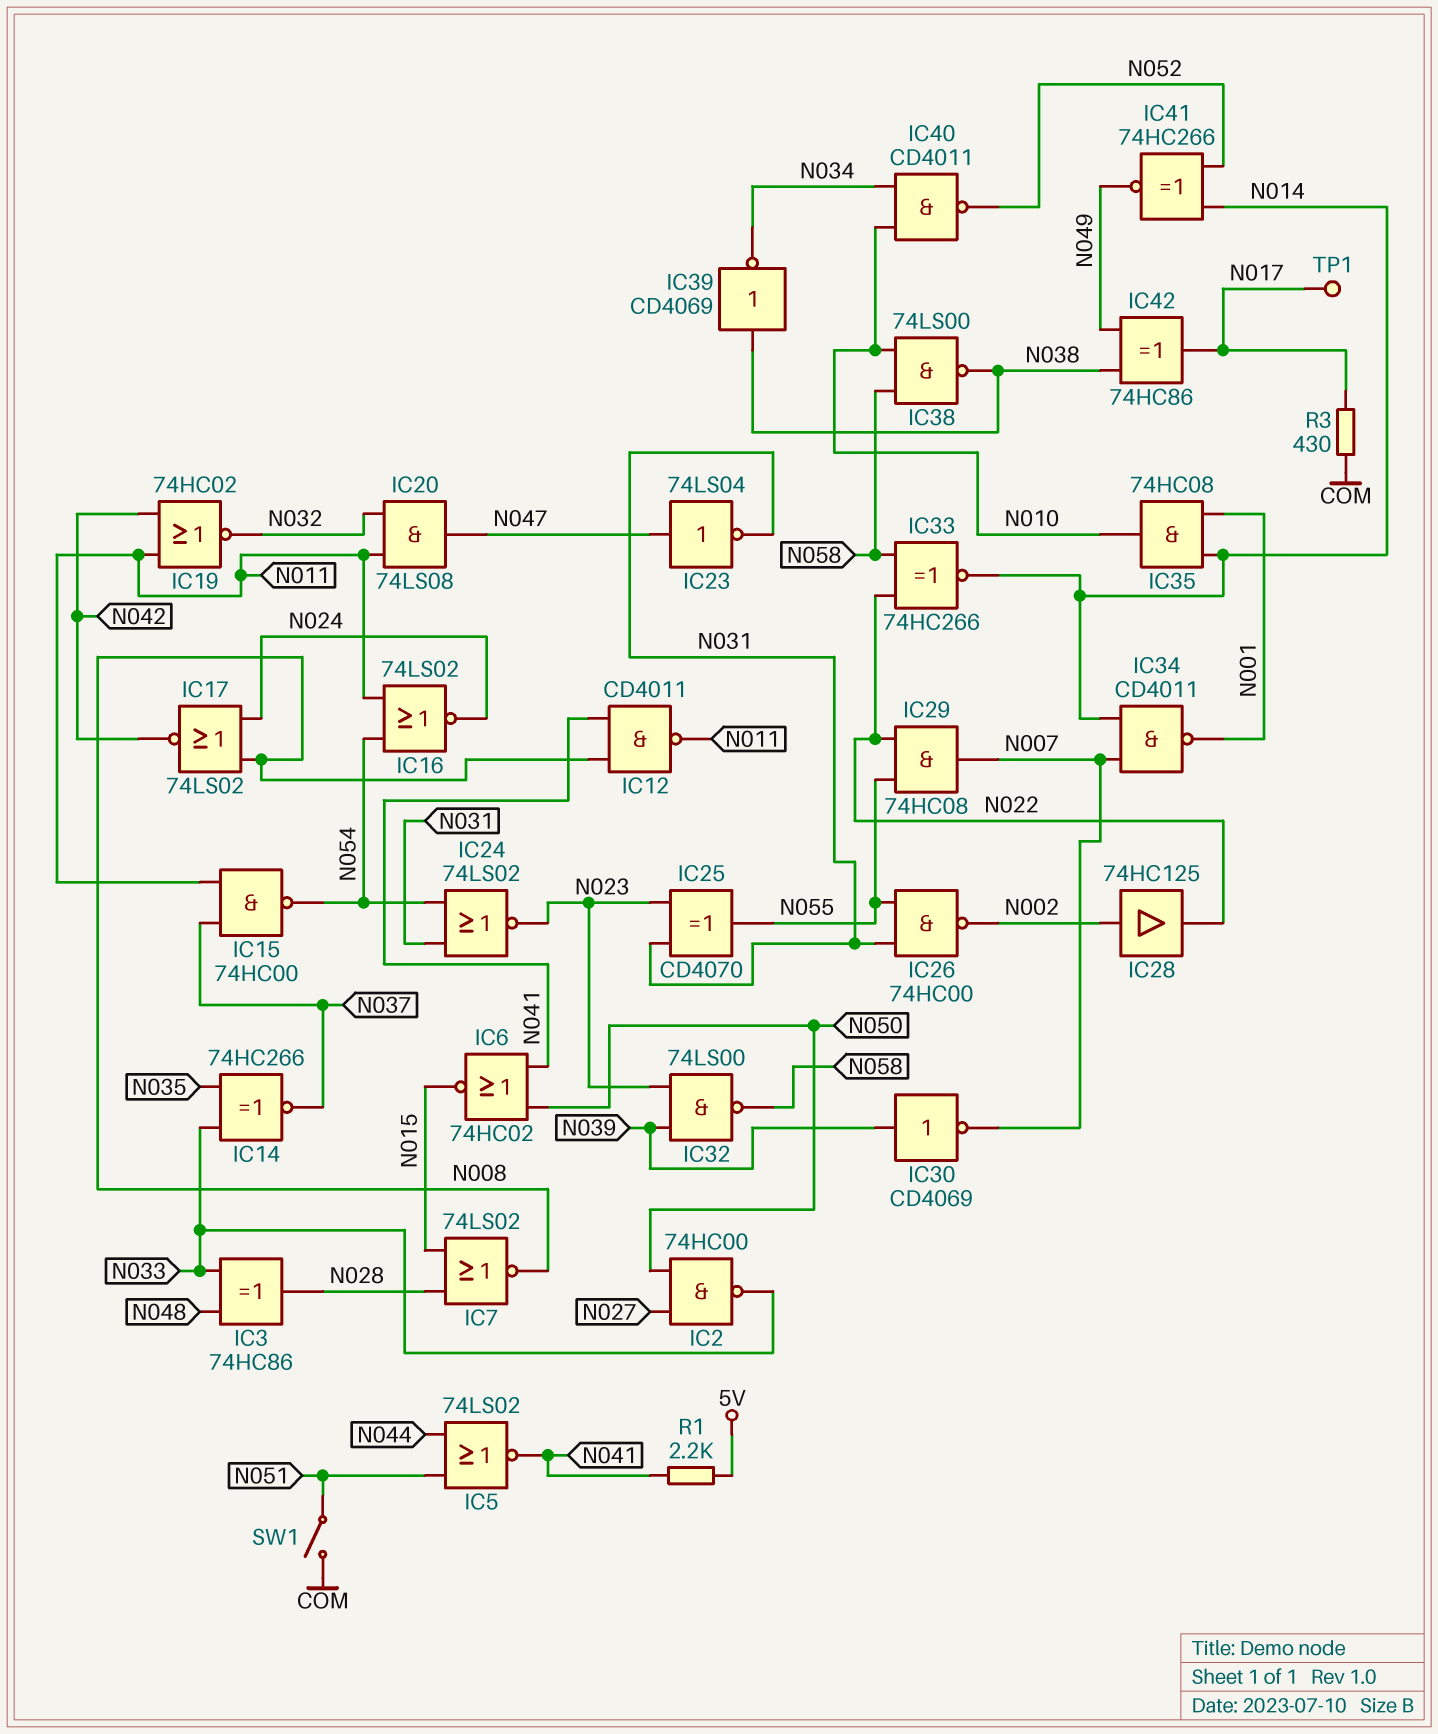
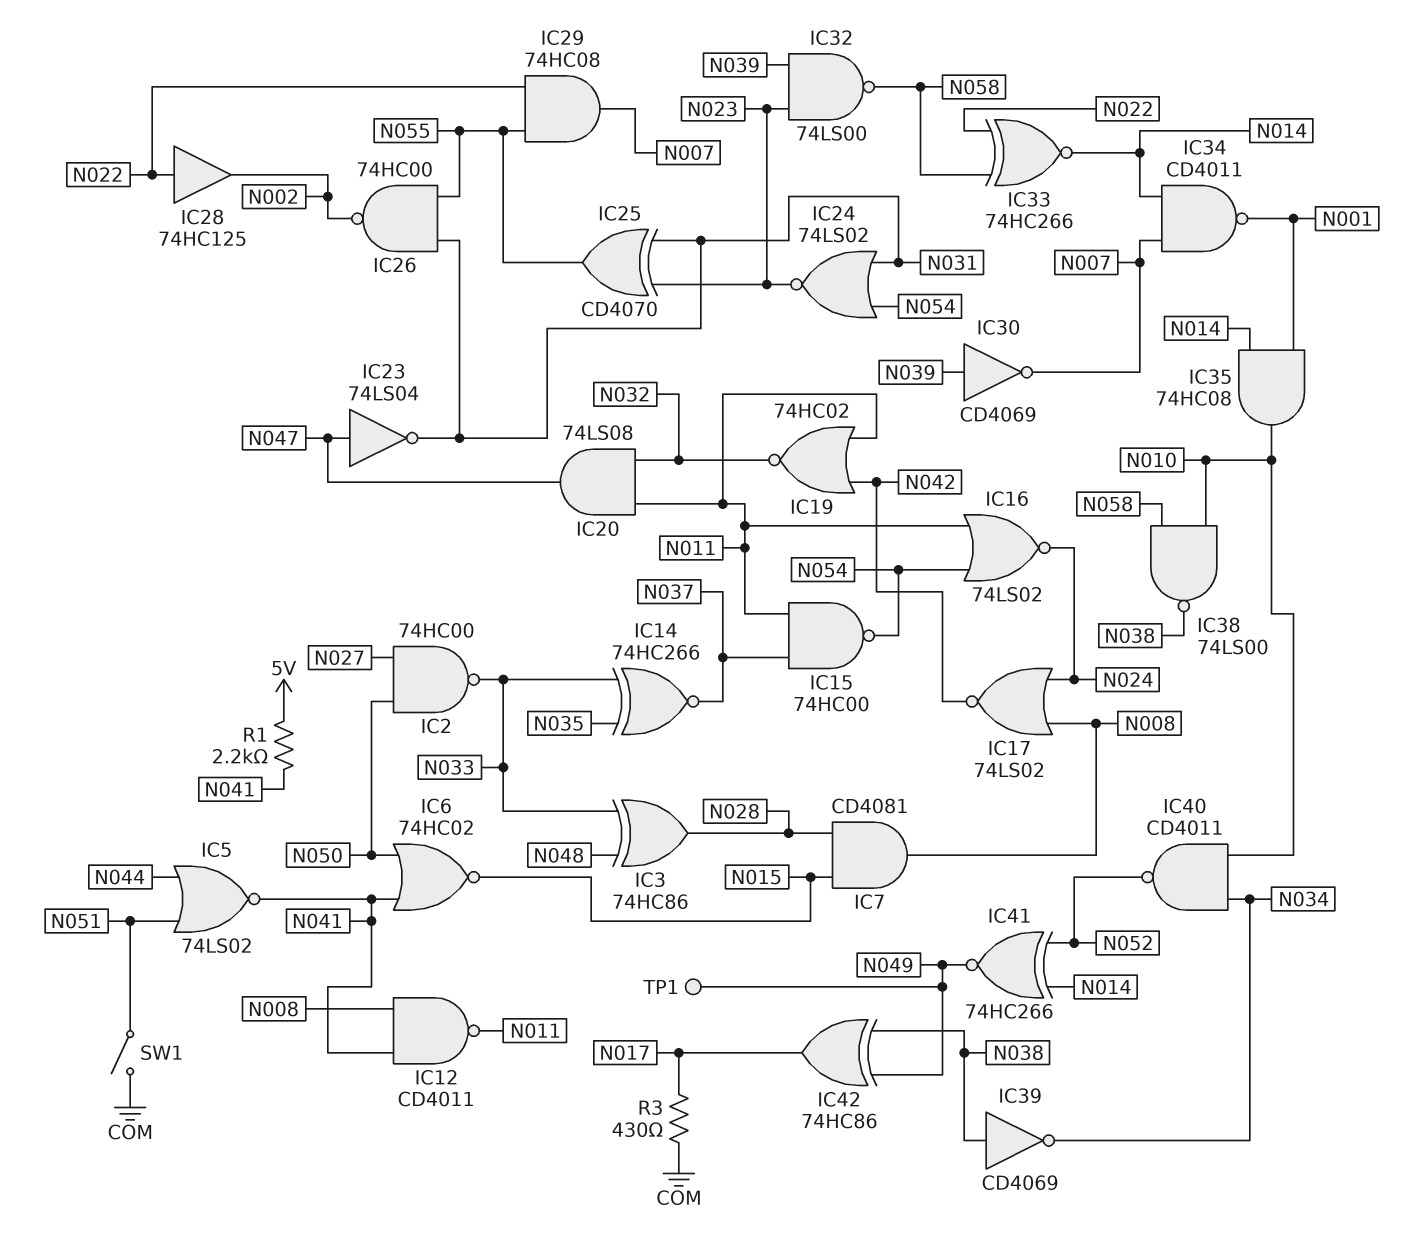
IC7: NOR 74LS02 (in N015, in N028, out N008) -> AND CD4081 (in N015, in N028, out N008)
IC28: buffer 74HC125 (in N002, out N022) -> buffer 74HC125 (in N022, out N002)
TP1: test point (N017) -> test point (N049)

